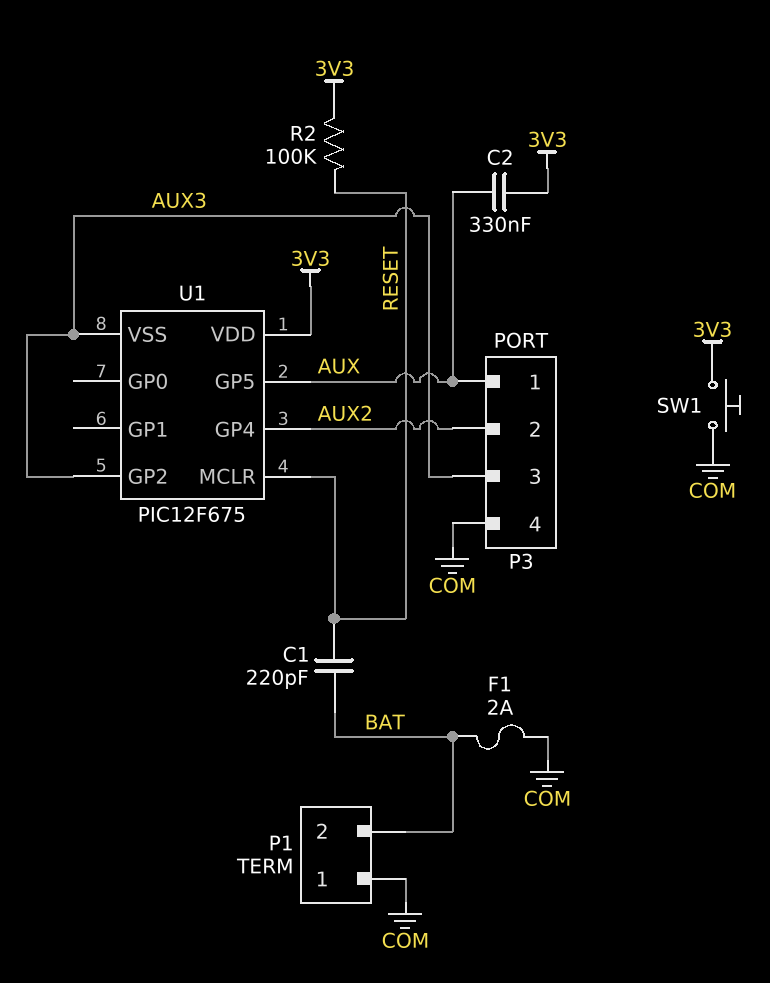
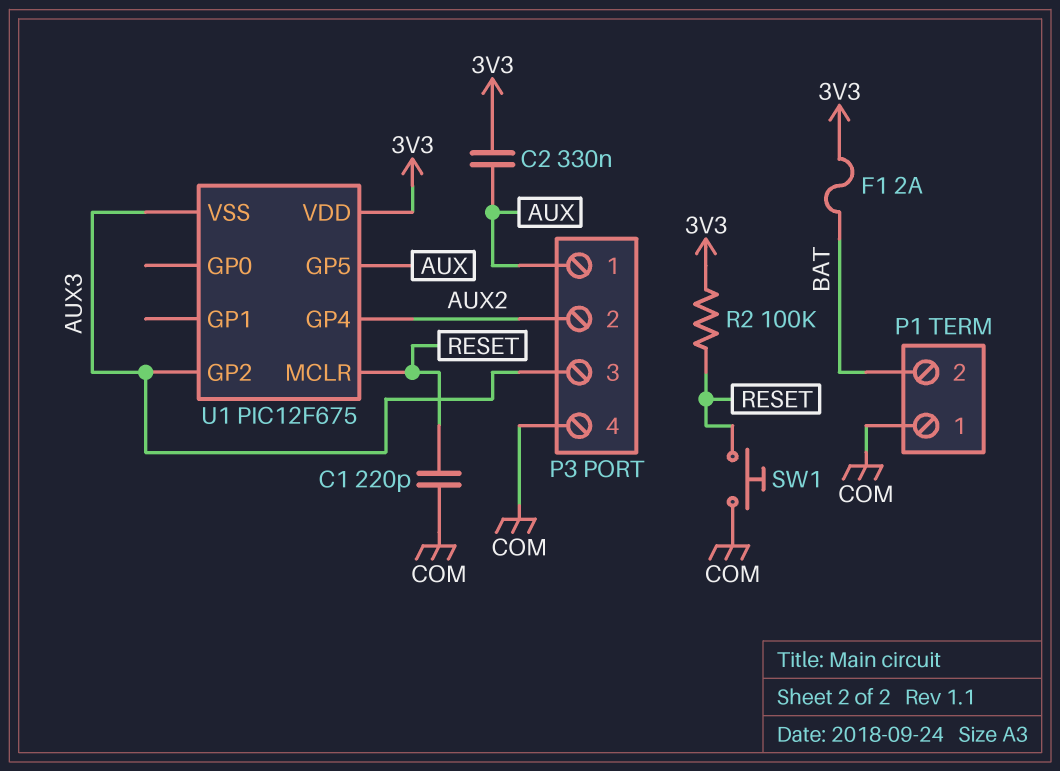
C1: 220pF (BAT, RESET) -> 220pF (COM, RESET)
F1: 2A (BAT, COM) -> 2A (3V3, BAT)
SW1: button (3V3, COM) -> button (COM, RESET)

